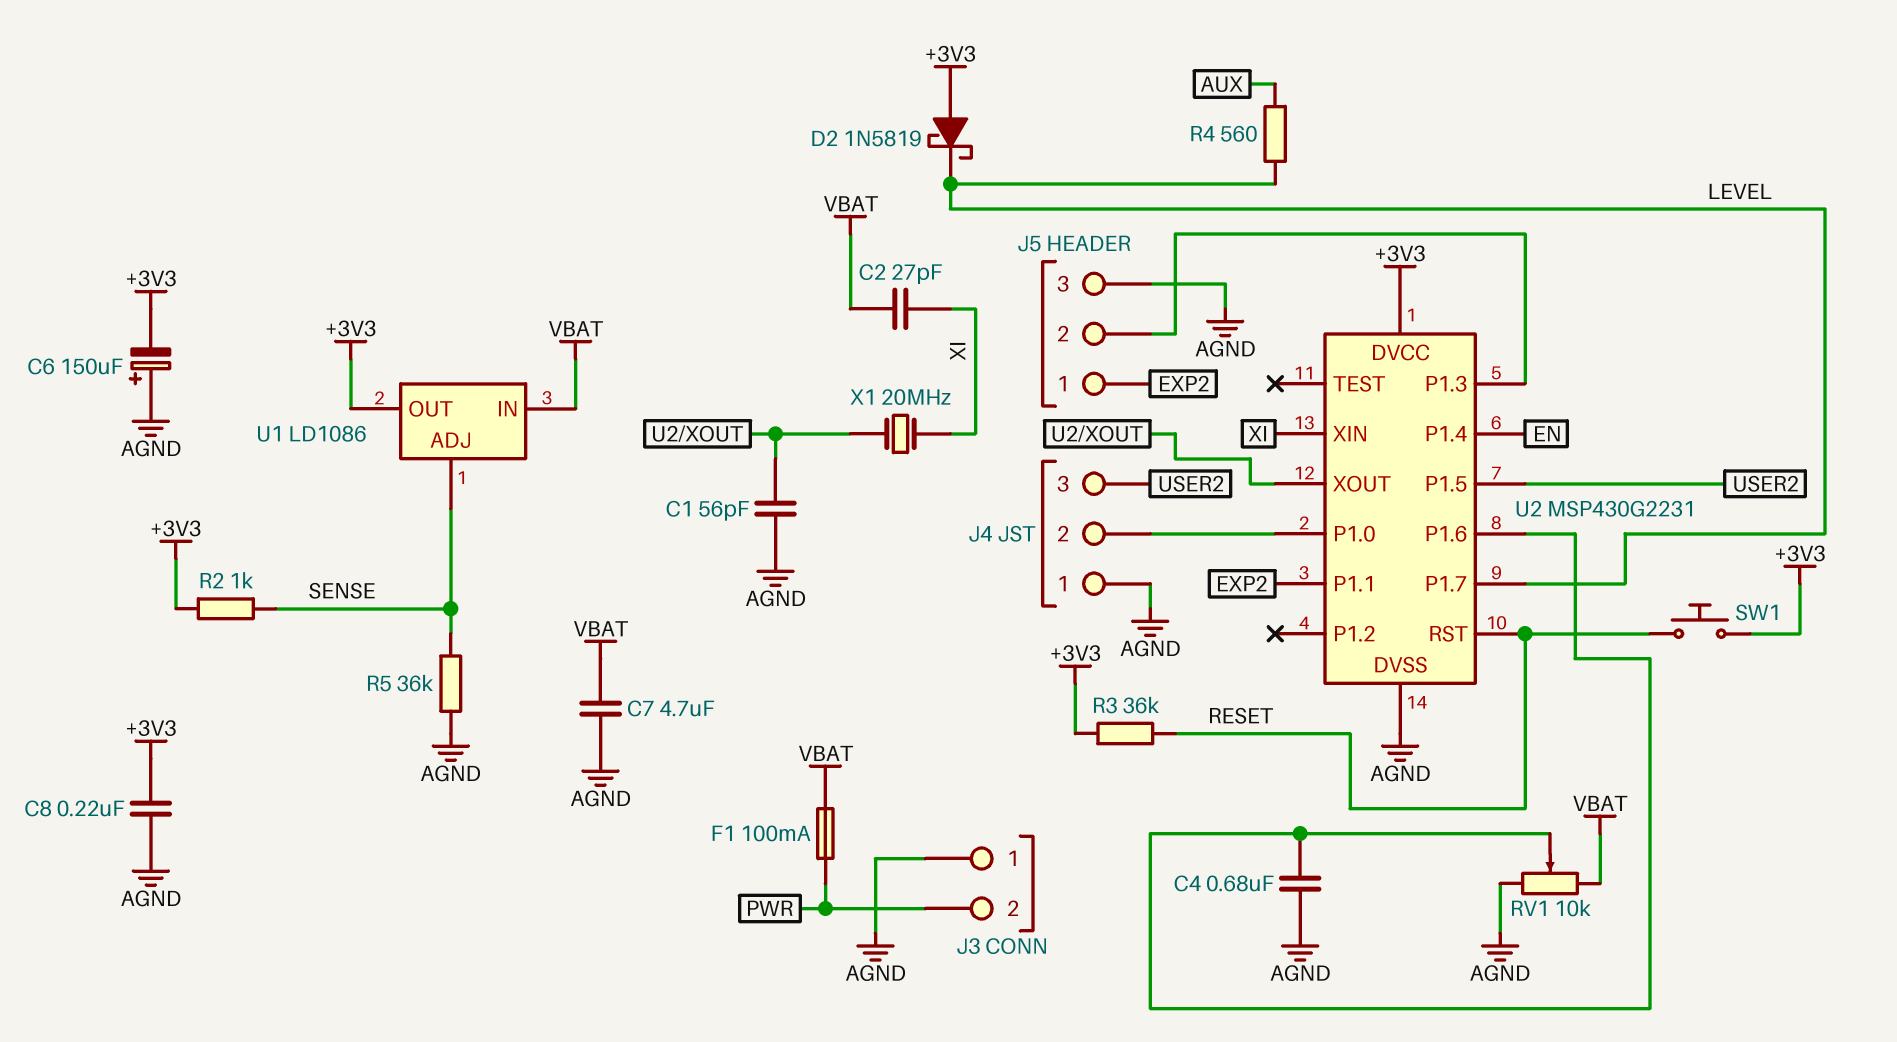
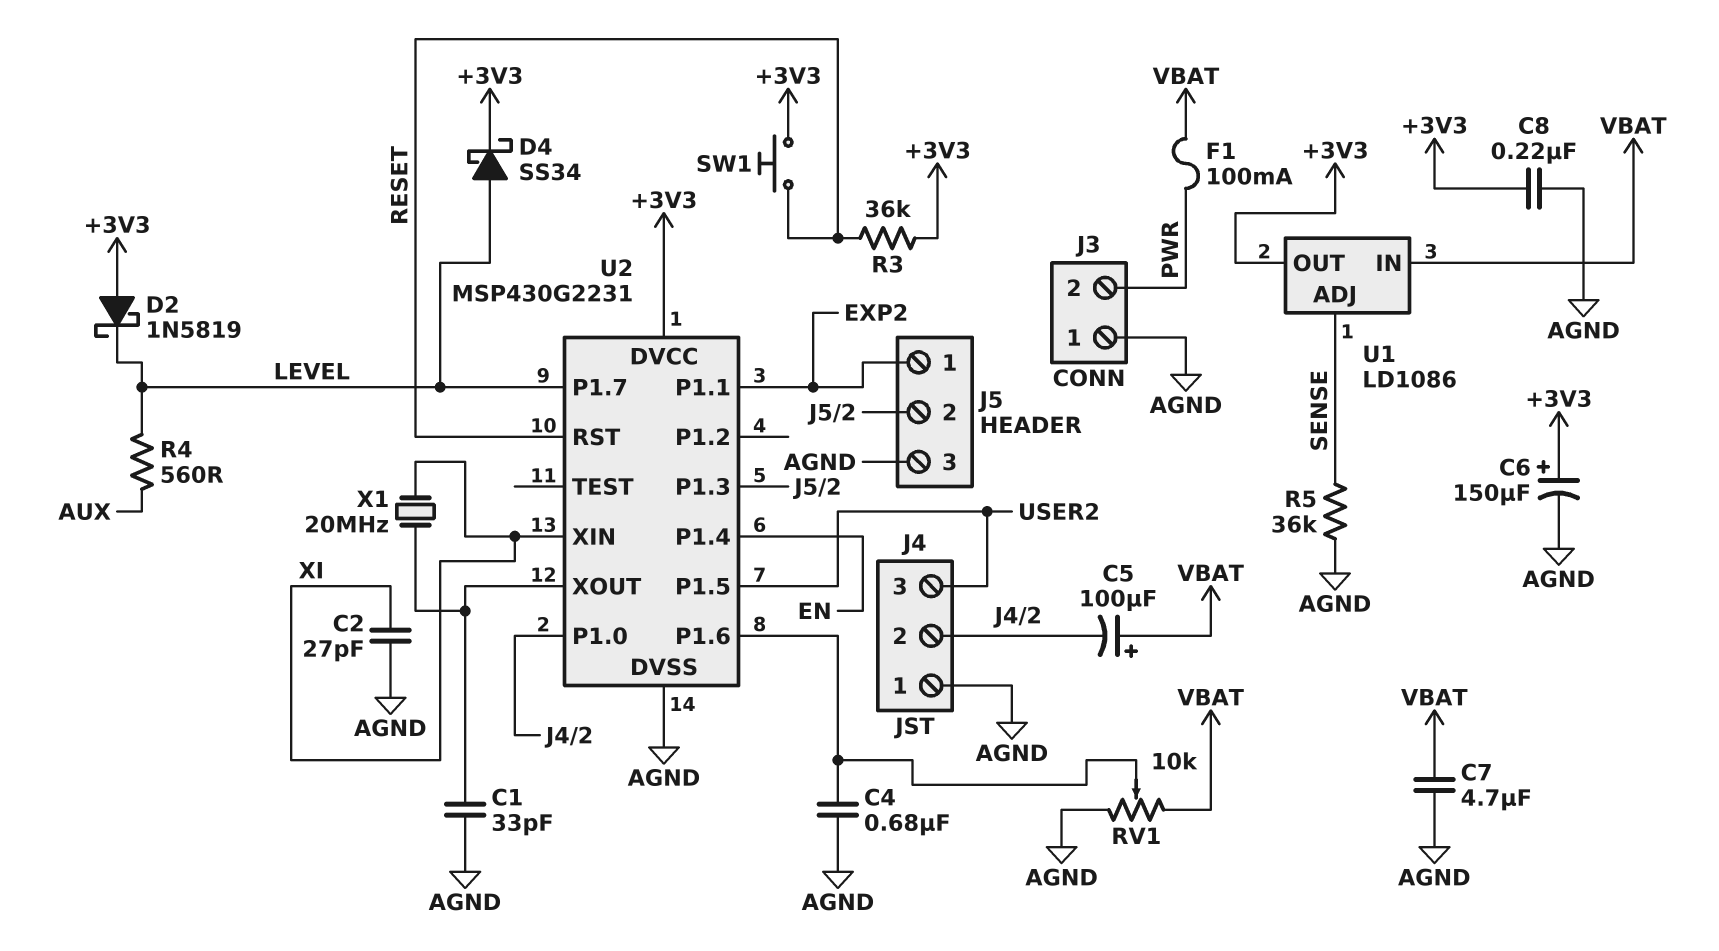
C1: 56pF (AGND, U2/XOUT) -> 33pF (AGND, U2/XOUT)
C2: 27pF (VBAT, XI) -> 27pF (AGND, XI)
C5: none -> 100uF (plus VBAT, minus J4/2)
C6: 150uF (plus AGND, minus +3V3) -> 150uF (plus +3V3, minus AGND)
D4: none -> schottky SS34 (A LEVEL, K +3V3)
R2: 1k (+3V3, SENSE) -> none

